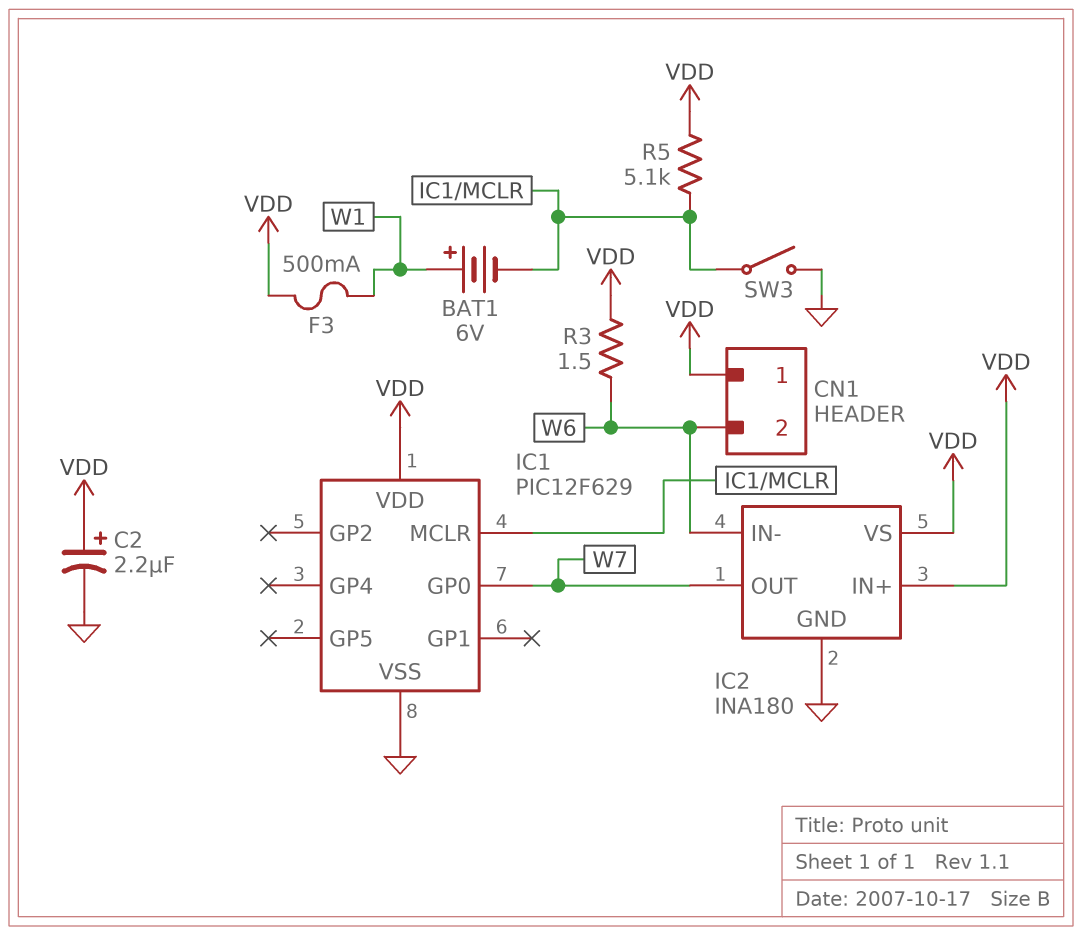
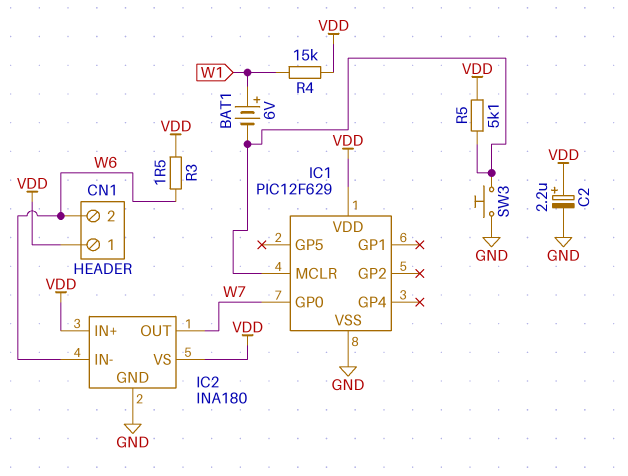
F3: 500mA (VDD, W1) -> none
R4: none -> 15k (VDD, W1)
SW3: switch (GND, IC1/MCLR) -> button (GND, IC1/MCLR)

